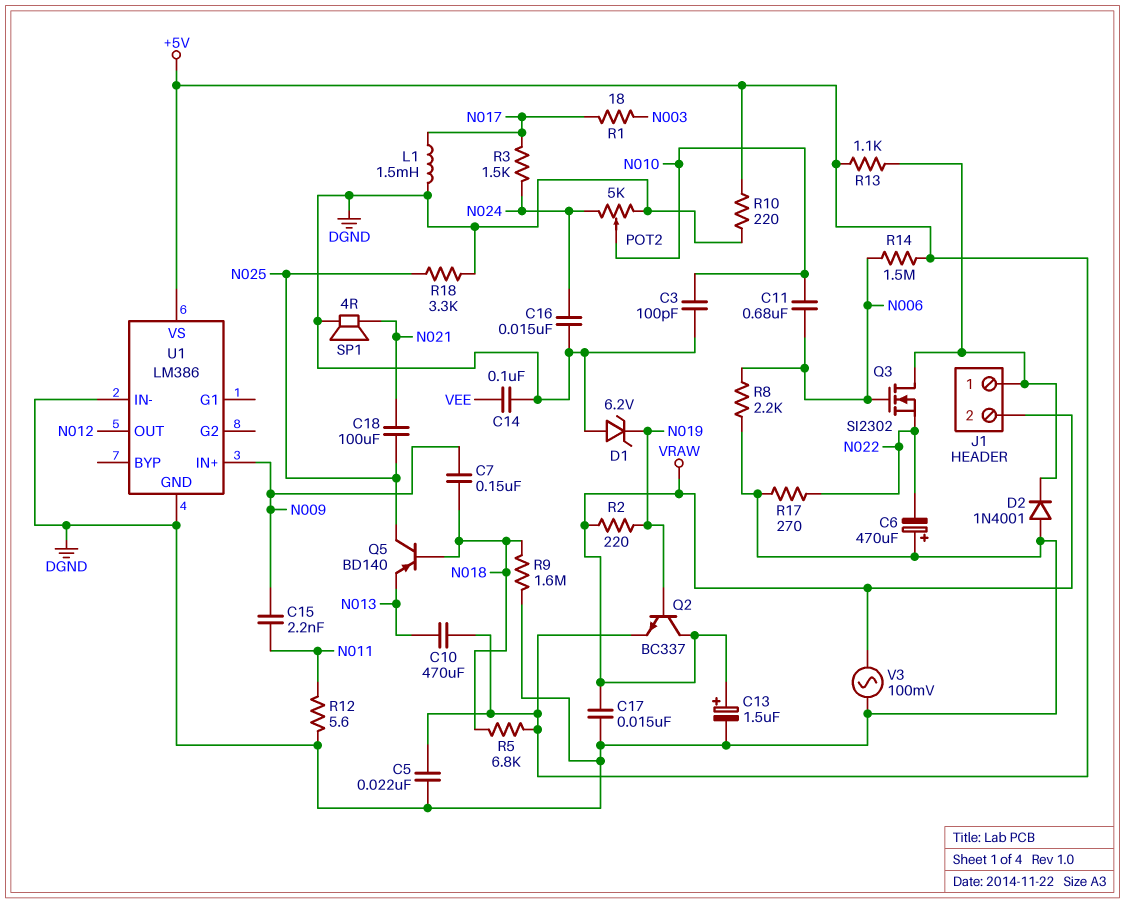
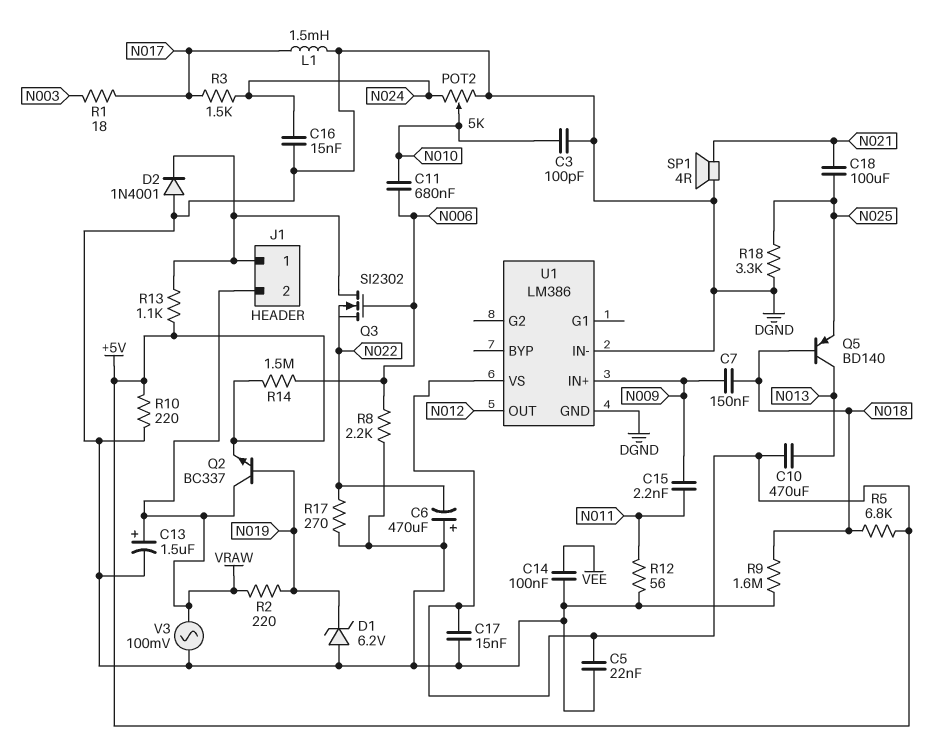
C17: 15nF (DGND, VRAW) -> 15nF (+5V, DGND)
Q5: PNP BD140 (B N018, C N025, E N013) -> PNP BD140 (B N018, C N013, E N025)
R12: 5.6 (DGND, N011) -> 56 (DGND, N011)

